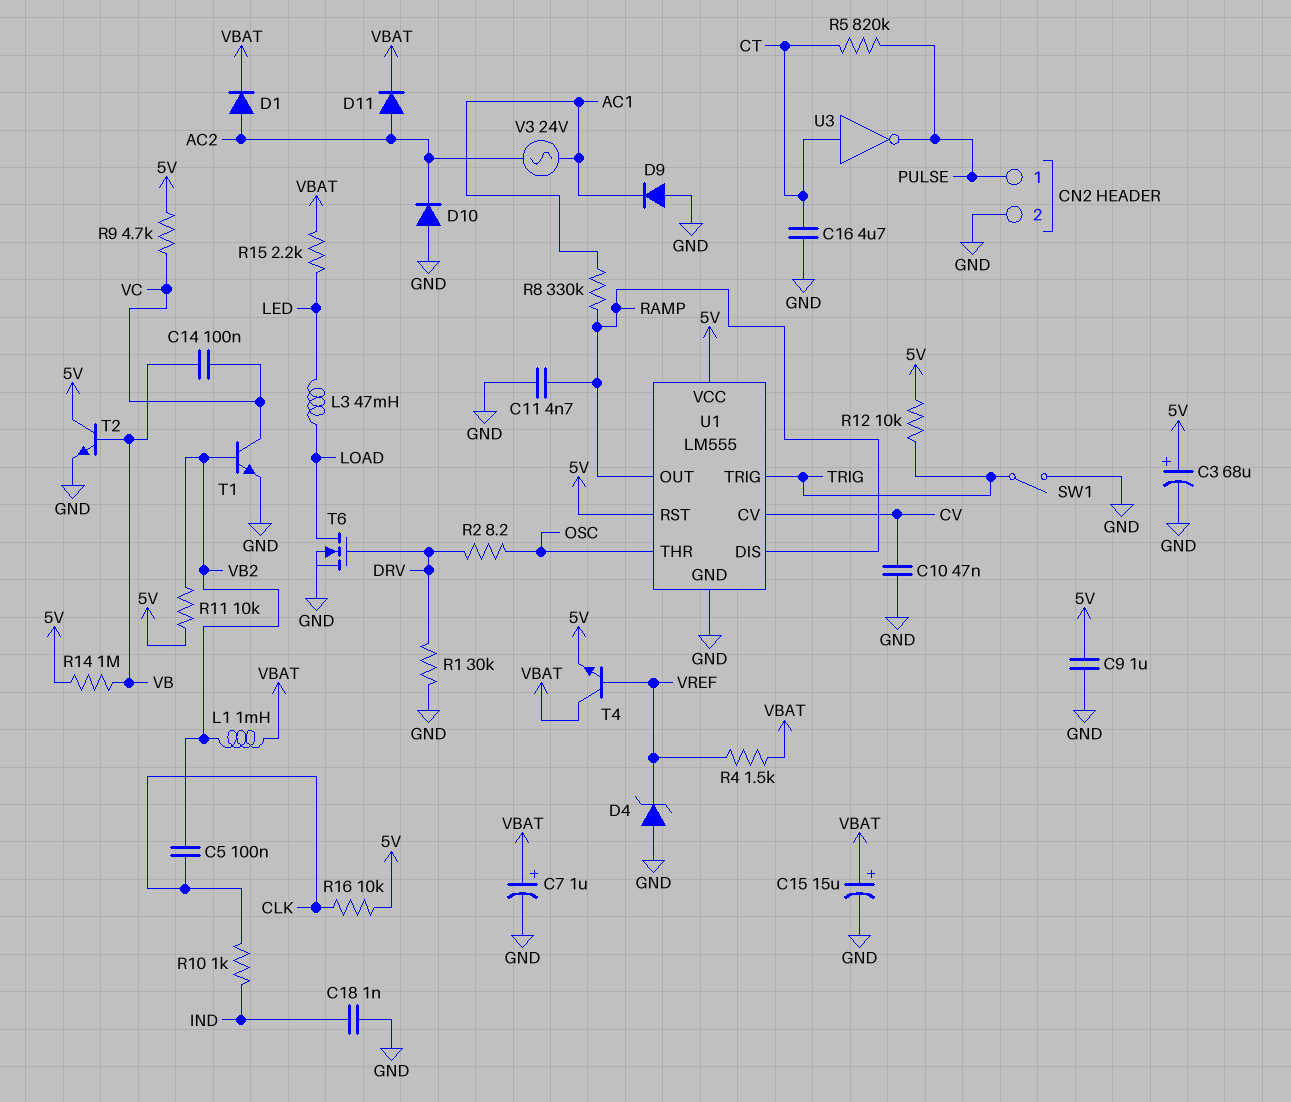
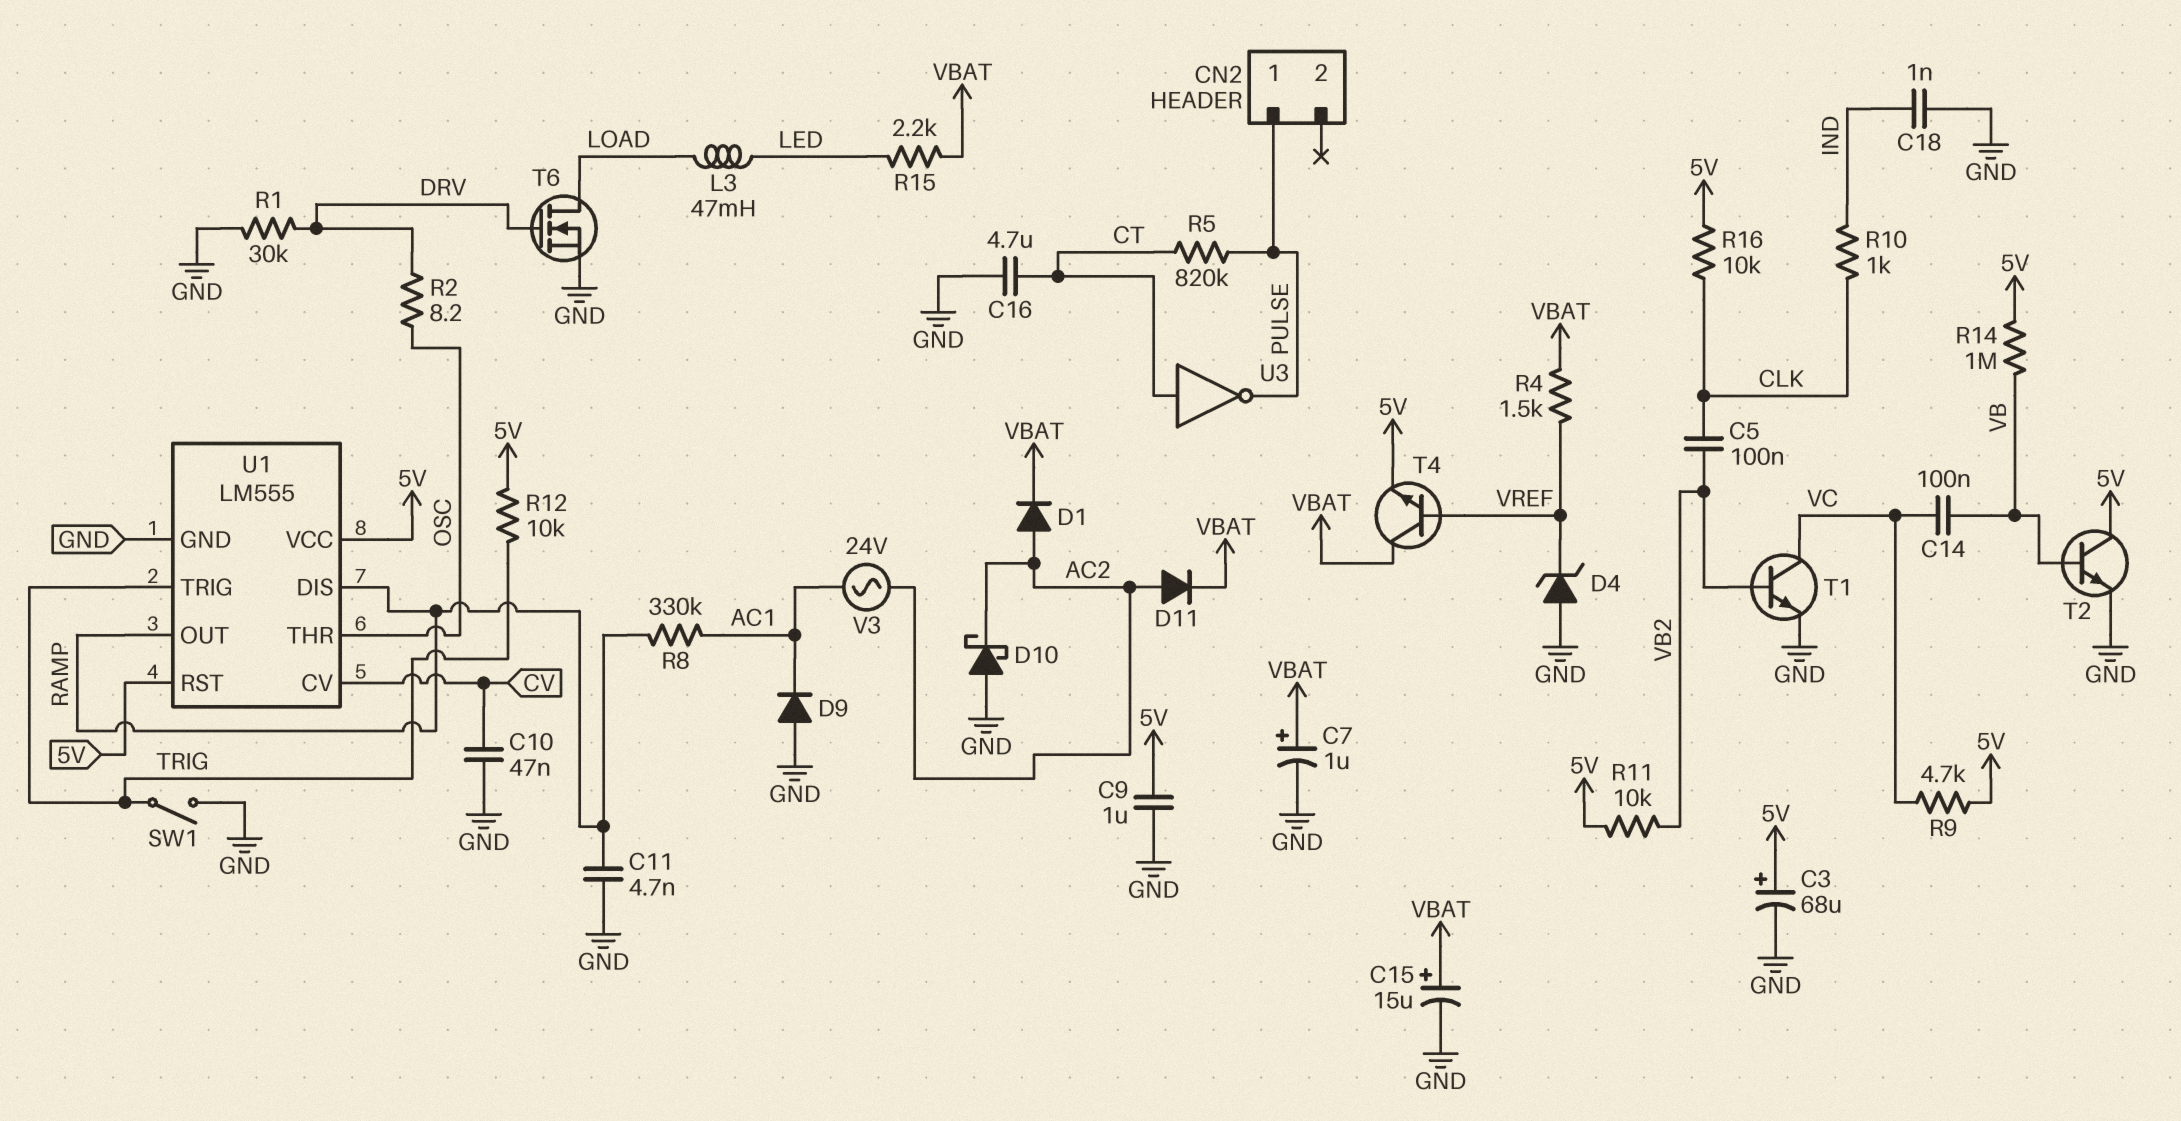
CN2 pin 2: GND -> none
D10: diode (A GND, K AC2) -> schottky (A GND, K AC2)
L1: 1mH (VB2, VBAT) -> none

